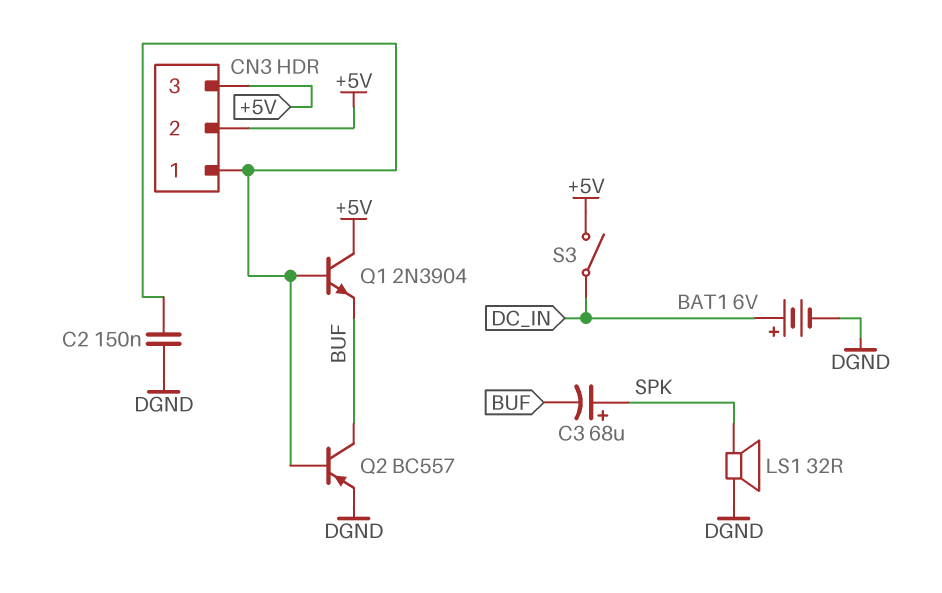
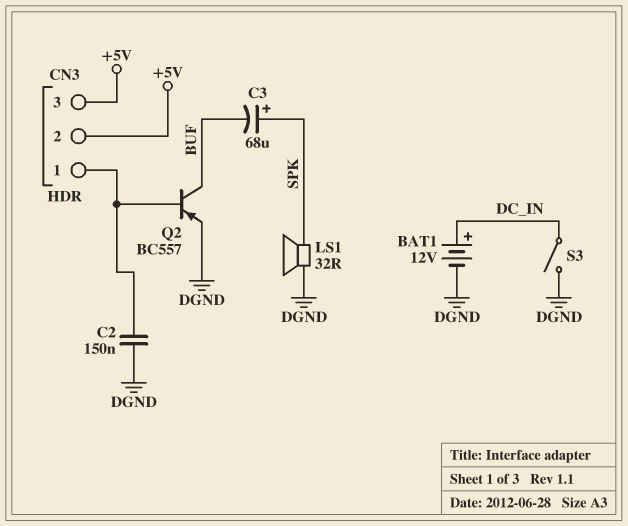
BAT1: 6V (plus DC_IN, minus DGND) -> 12V (plus DC_IN, minus DGND)
Q1: NPN 2N3904 (B CN3/1, C +5V, E BUF) -> none
S3: switch (+5V, DC_IN) -> switch (DC_IN, DGND)

